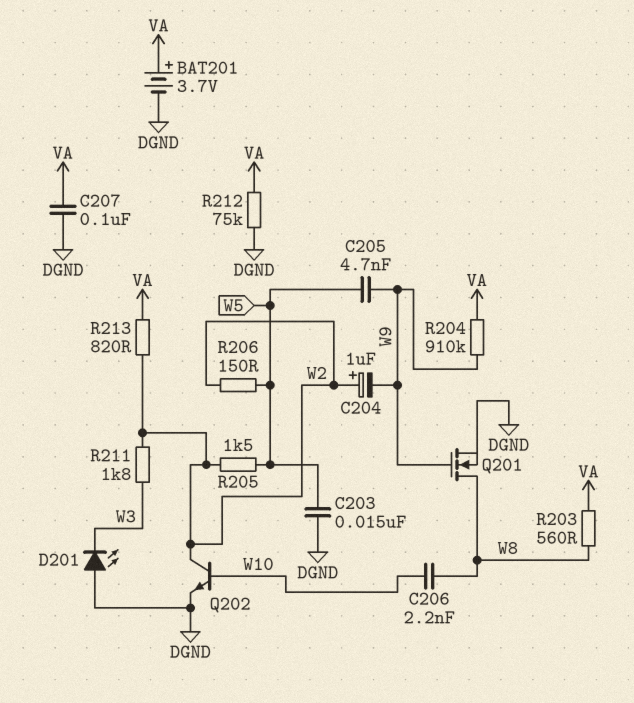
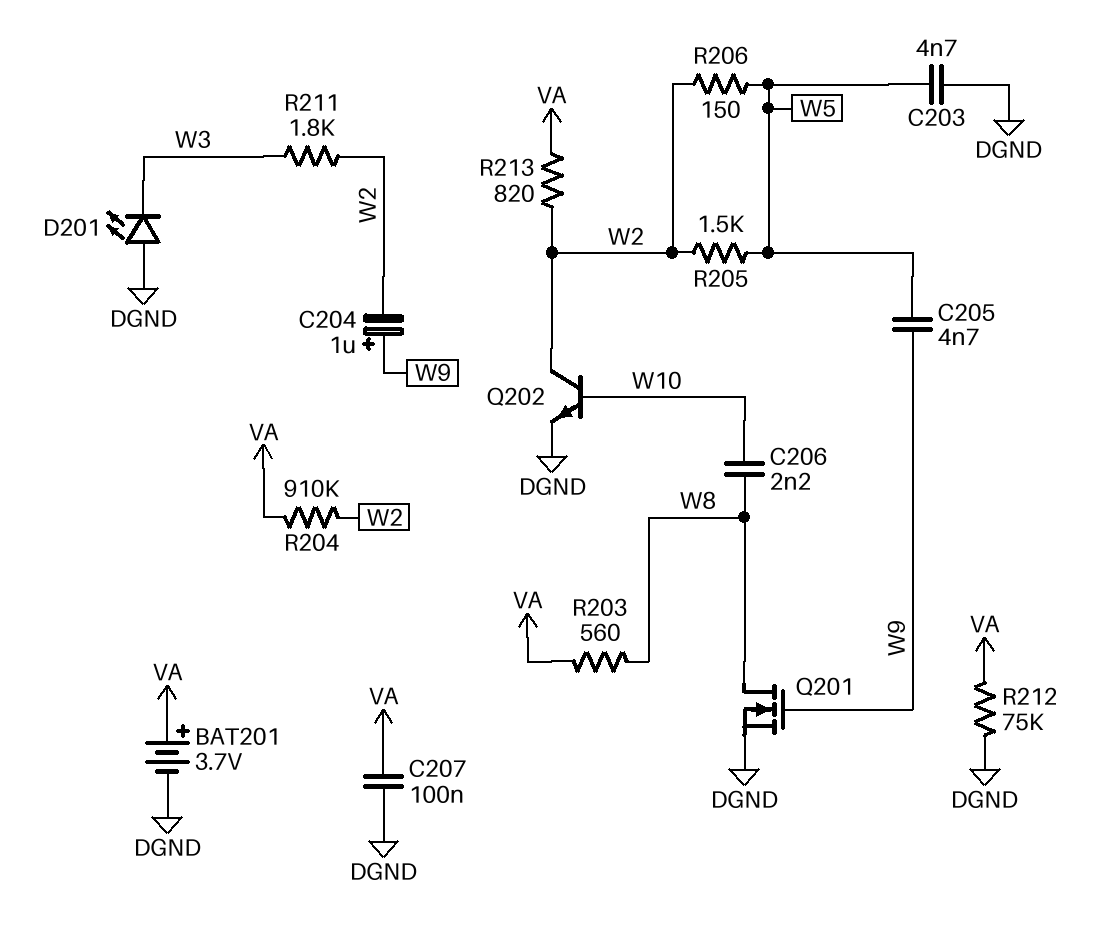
C203: 15nF (DGND, W5) -> 4.7nF (DGND, W5)
C204: 1uF (plus W2, minus W9) -> 1uF (plus W9, minus W2)
R204: 910k (VA, W9) -> 910k (VA, W2)

